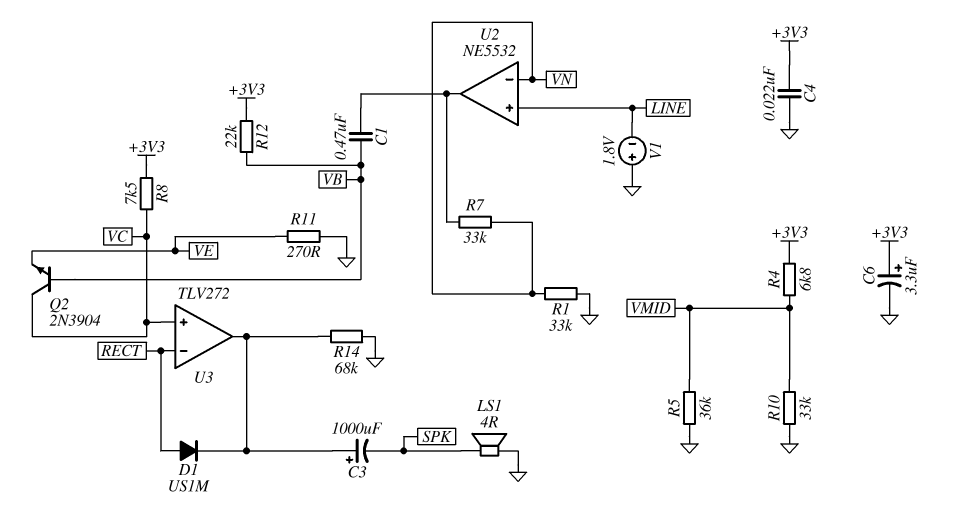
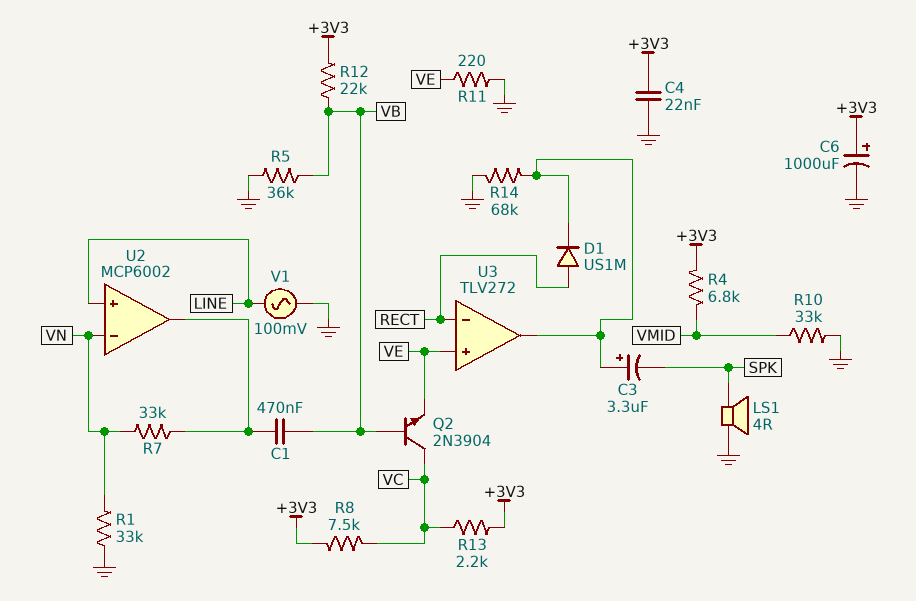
C3: 1000uF (plus U3/out, minus SPK) -> 3.3uF (plus U3/out, minus SPK)
C6: 3.3uF (plus +3V3, minus GND) -> 1000uF (plus +3V3, minus GND)
R5: 36k (GND, VMID) -> 36k (GND, VB)
R11: 270 (GND, VE) -> 220 (GND, VE)
R13: none -> 2.2k (+3V3, VC)
U2: NE5532 -> MCP6002
U3 pin in+: VC -> VE
V1: 1.8V (plus GND, minus LINE) -> AC 100mV (GND, LINE)

